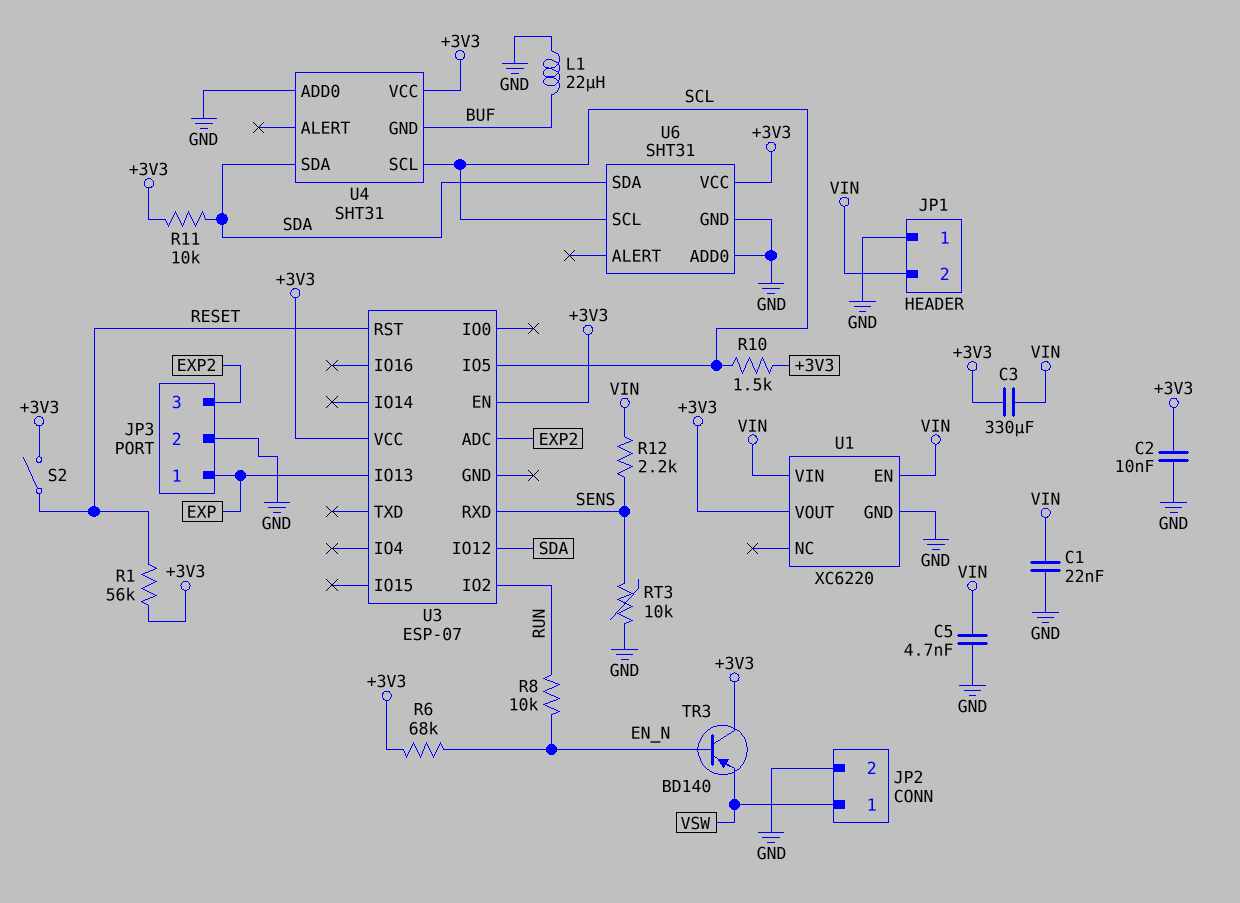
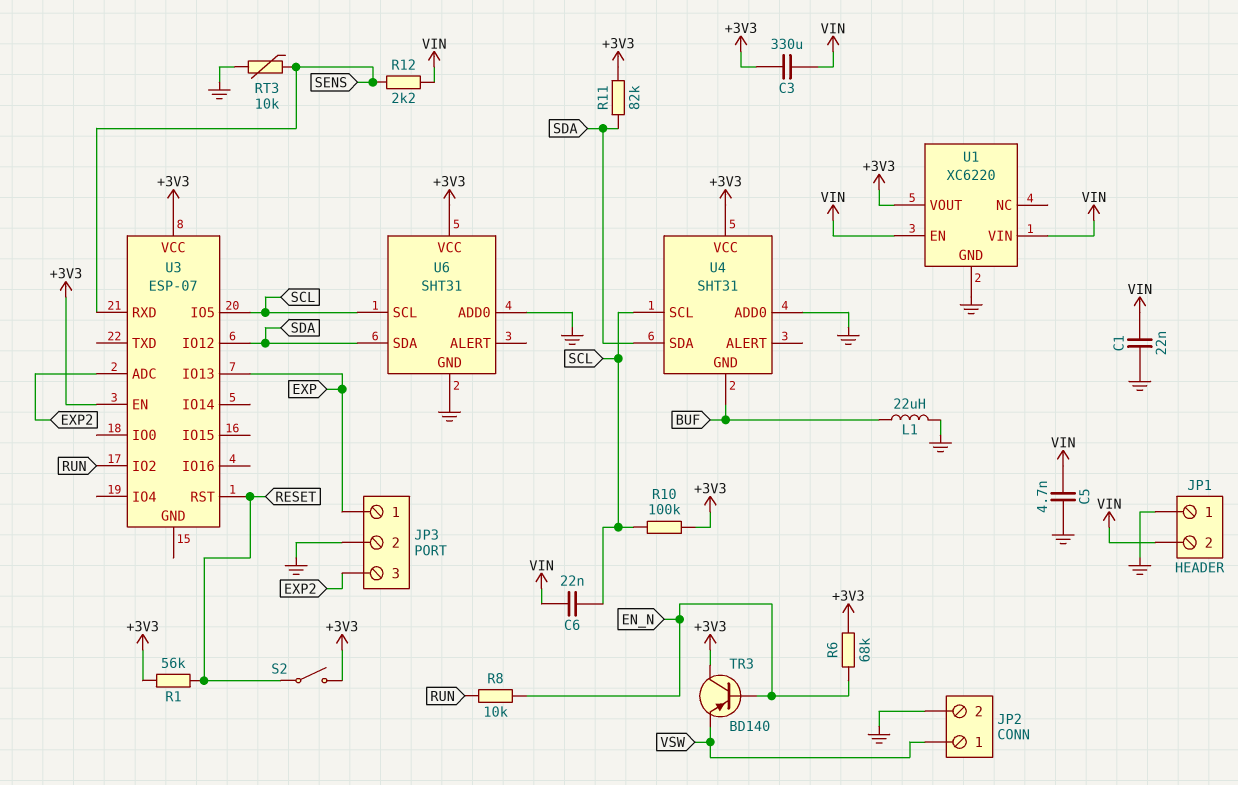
C2: 10nF (+3V3, GND) -> none
C6: none -> 22nF (SCL, VIN)
R10: 1.5k (+3V3, SCL) -> 100k (+3V3, SCL)
R11: 10k (+3V3, SDA) -> 82k (+3V3, SDA)

